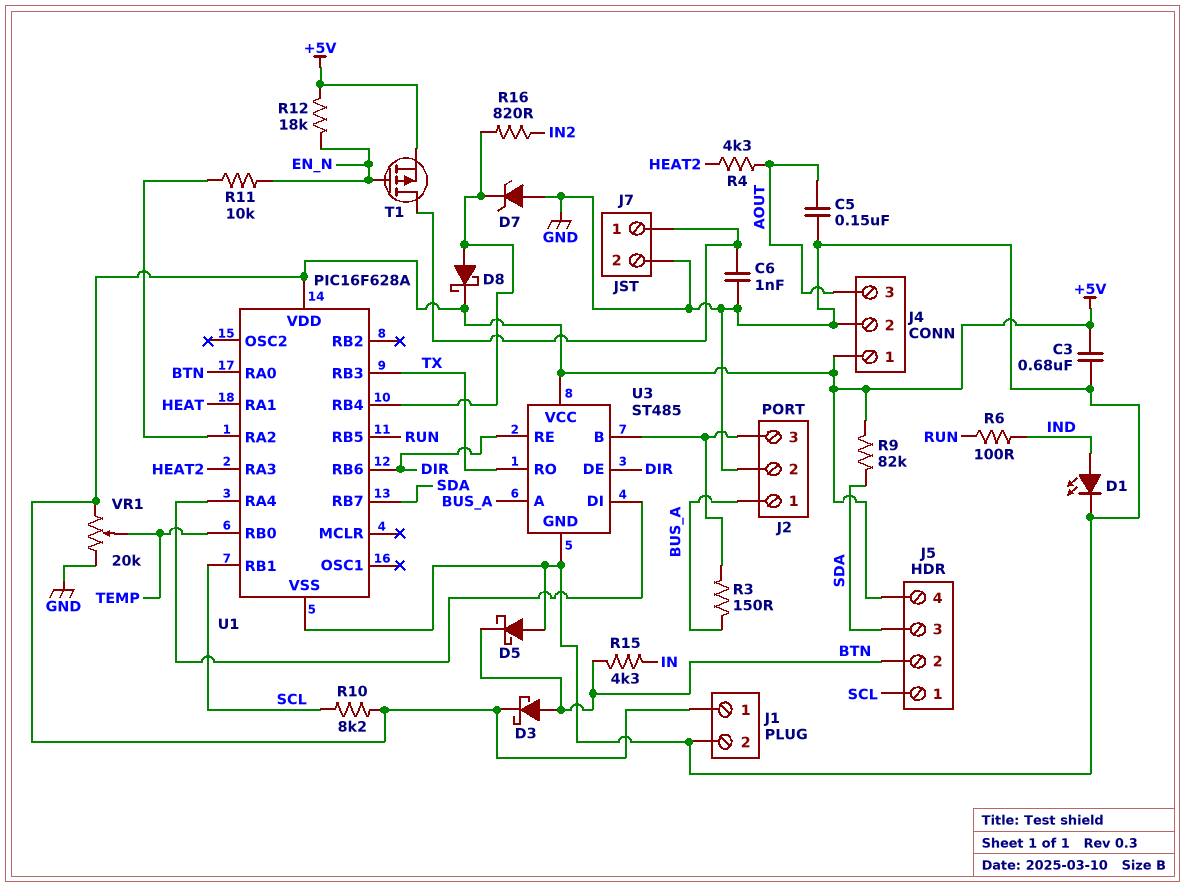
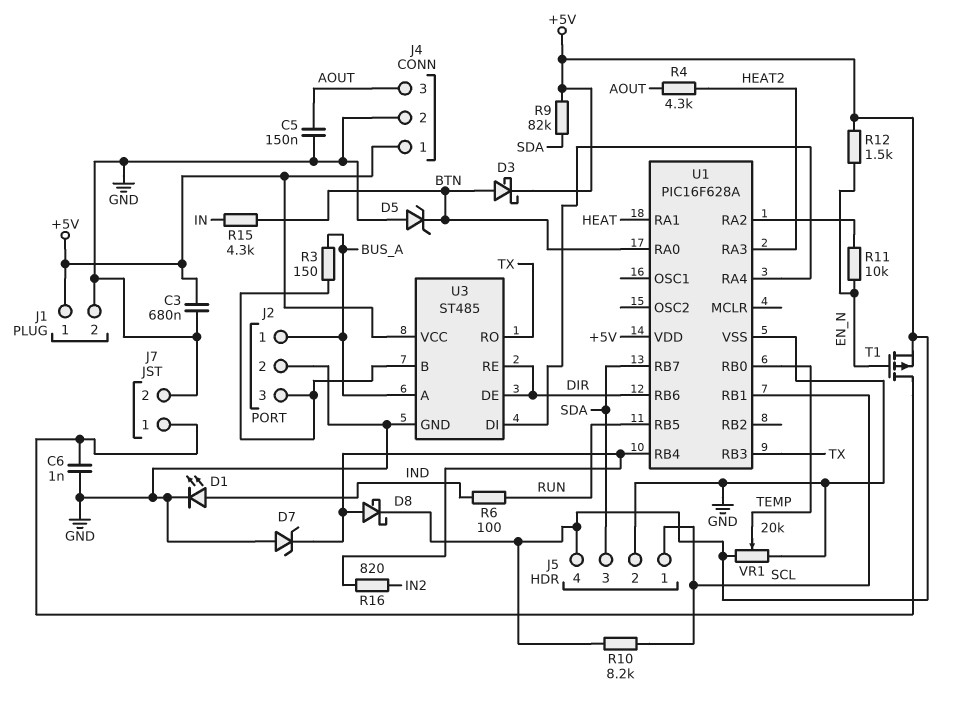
D5: schottky (A GND, K BTN) -> zener (A GND, K BTN)
J5 pin 2: BTN -> GND
R12: 18k (+5V, EN_N) -> 1.5k (+5V, EN_N)

